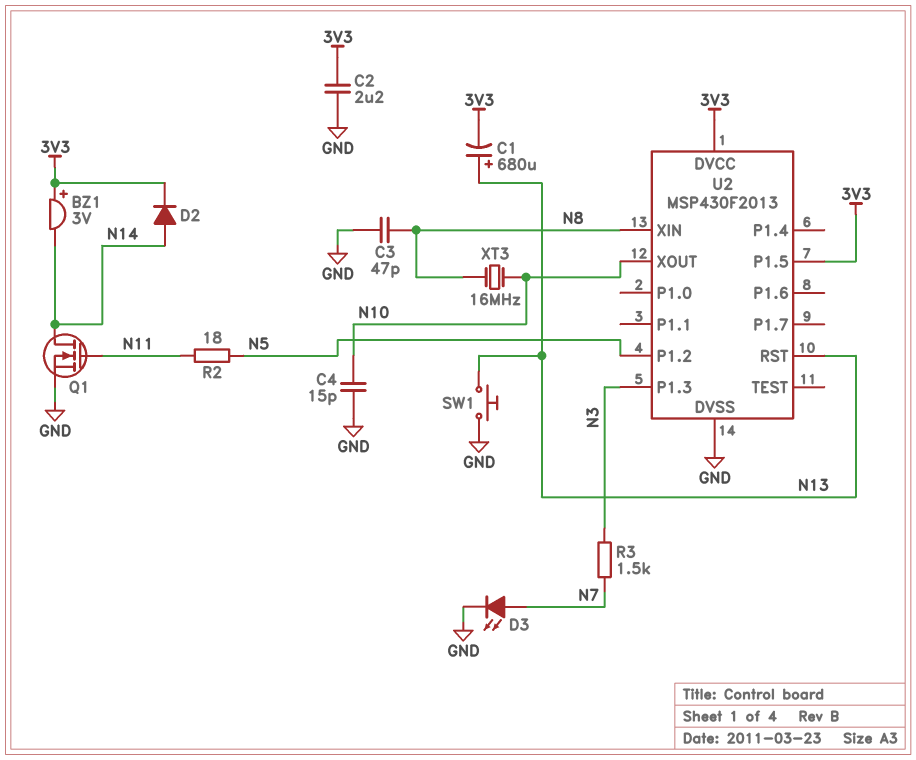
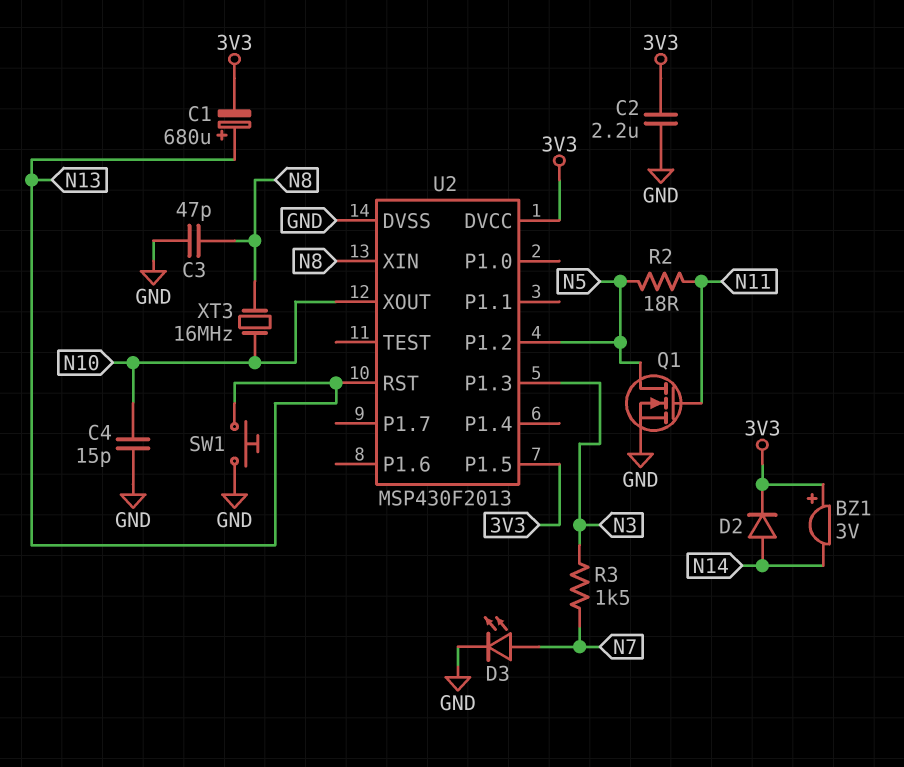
Q1: NMOS (G N11, D N14, S GND) -> NMOS (G N11, D N5, S GND)

